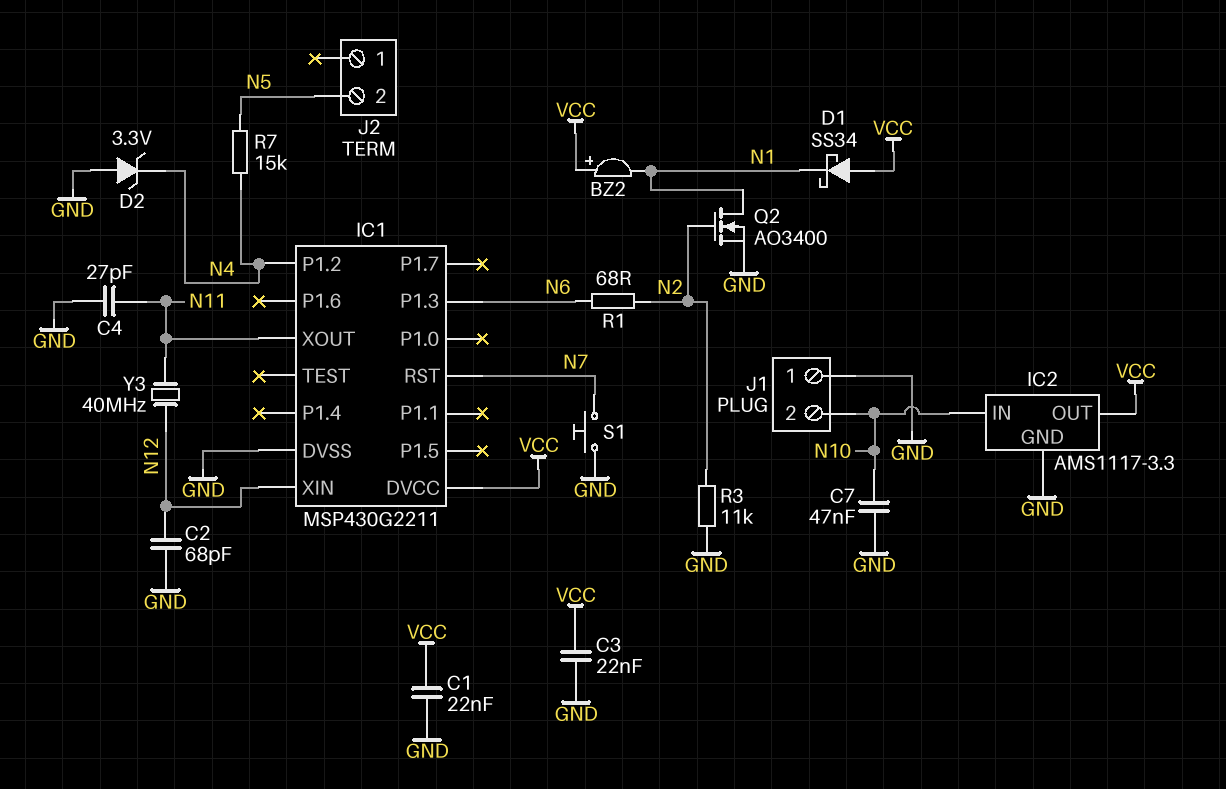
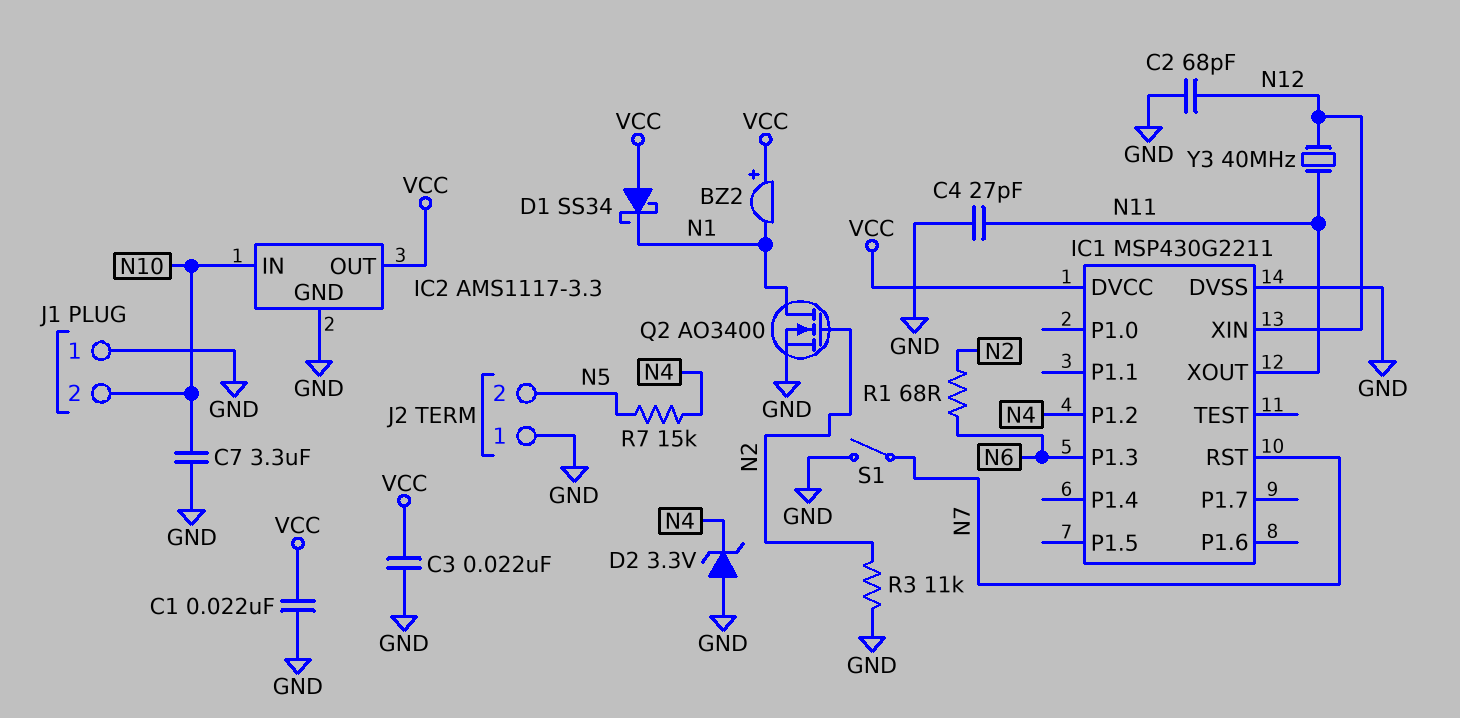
C7: 47nF (GND, N10) -> 3.3uF (GND, N10)
J2 pin 1: none -> GND
S1: button (GND, N7) -> switch (GND, N7)

